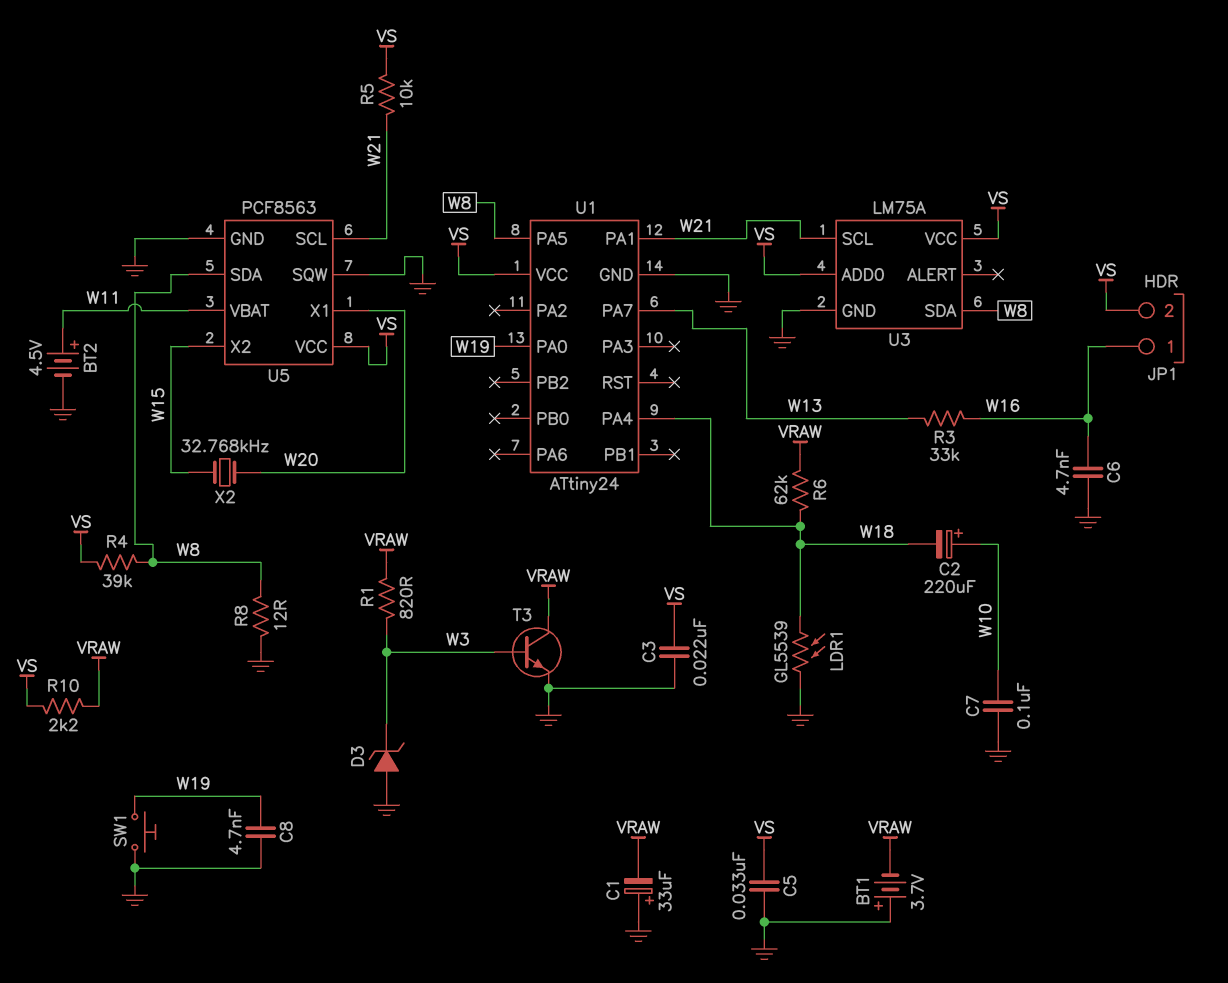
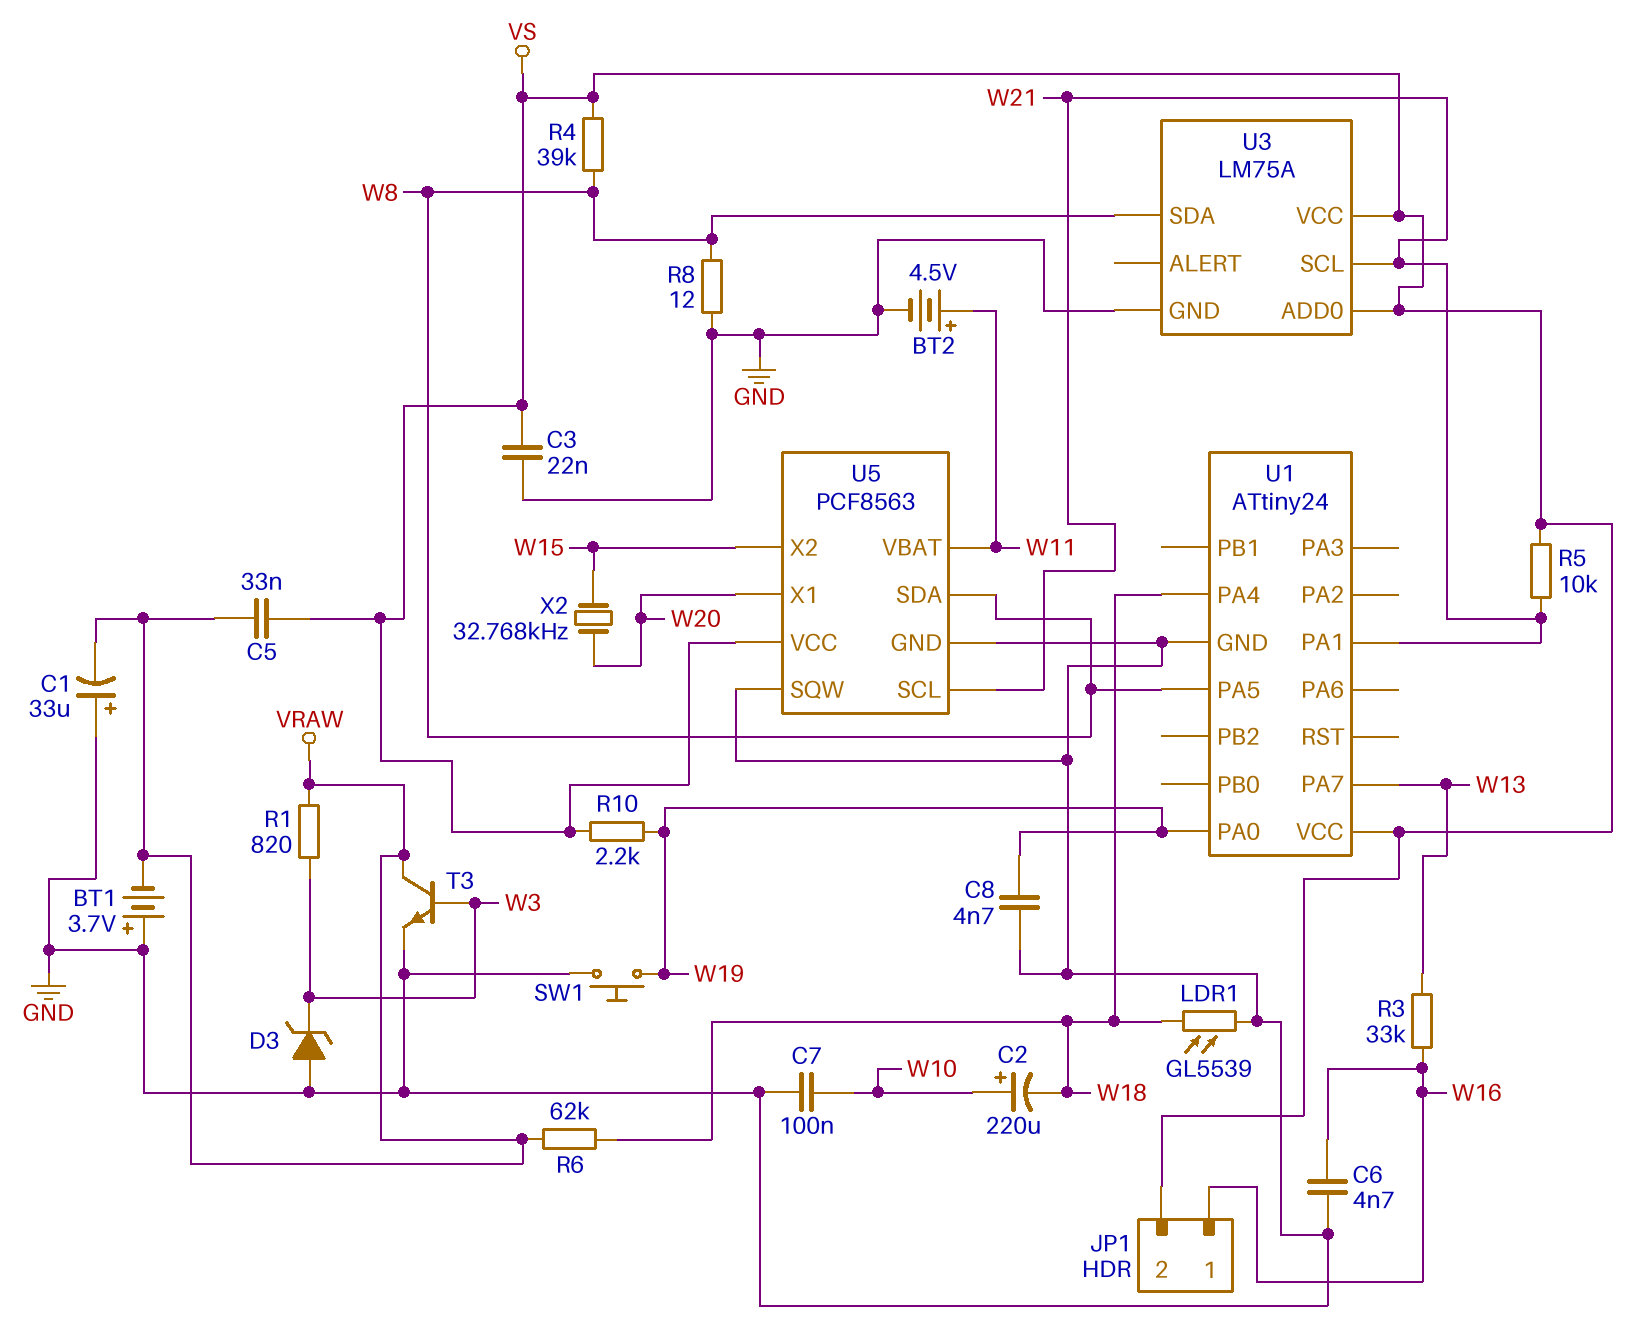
C5: 33nF (GND, VS) -> 33nF (VRAW, VS)
R10: 2.2k (VRAW, VS) -> 2.2k (VS, W19)

